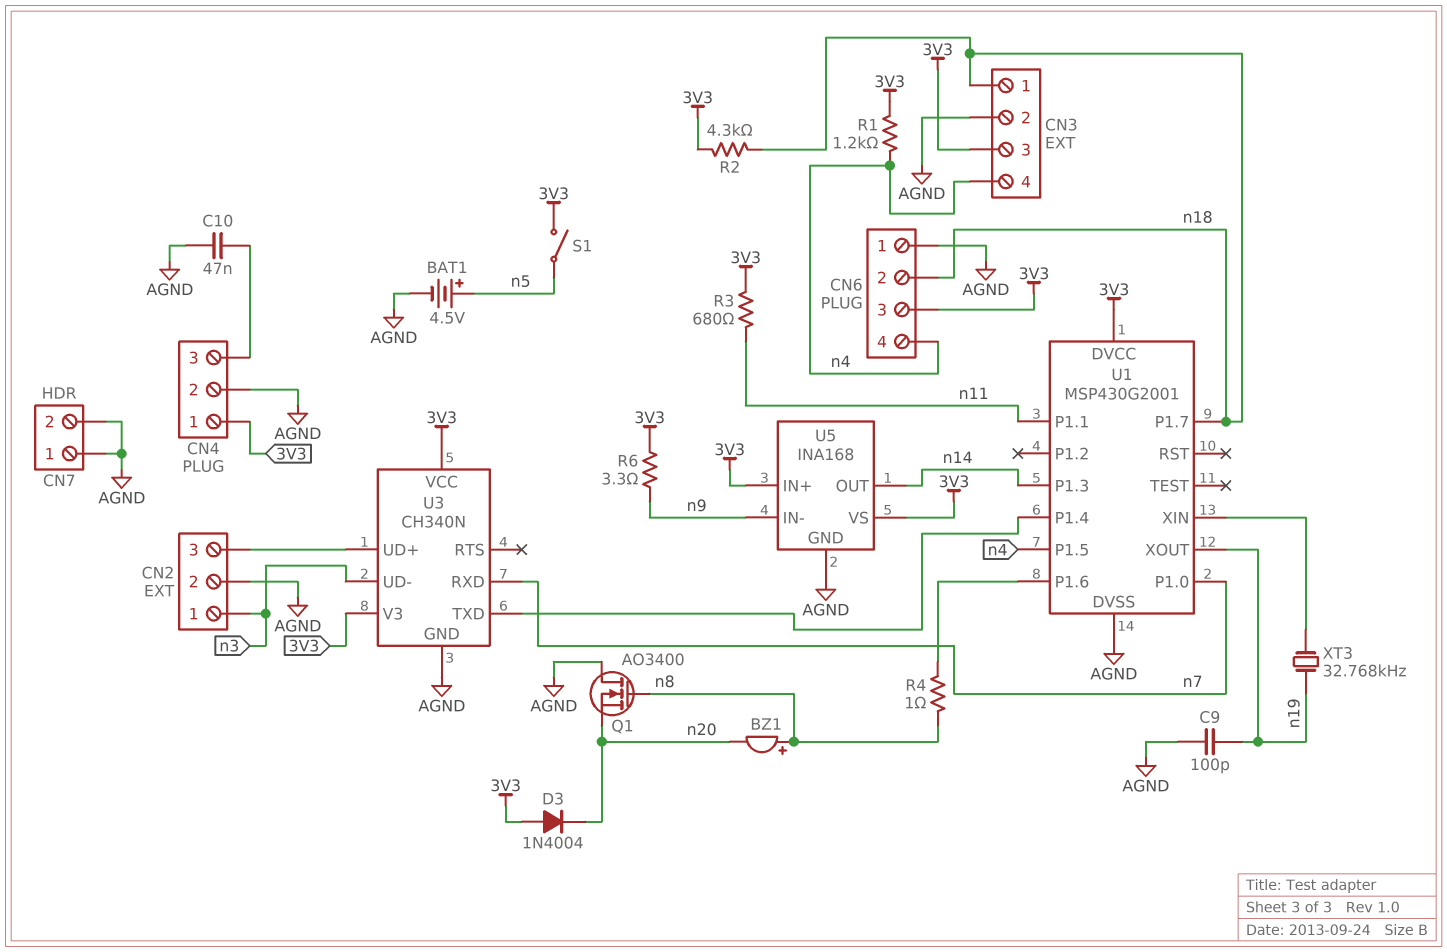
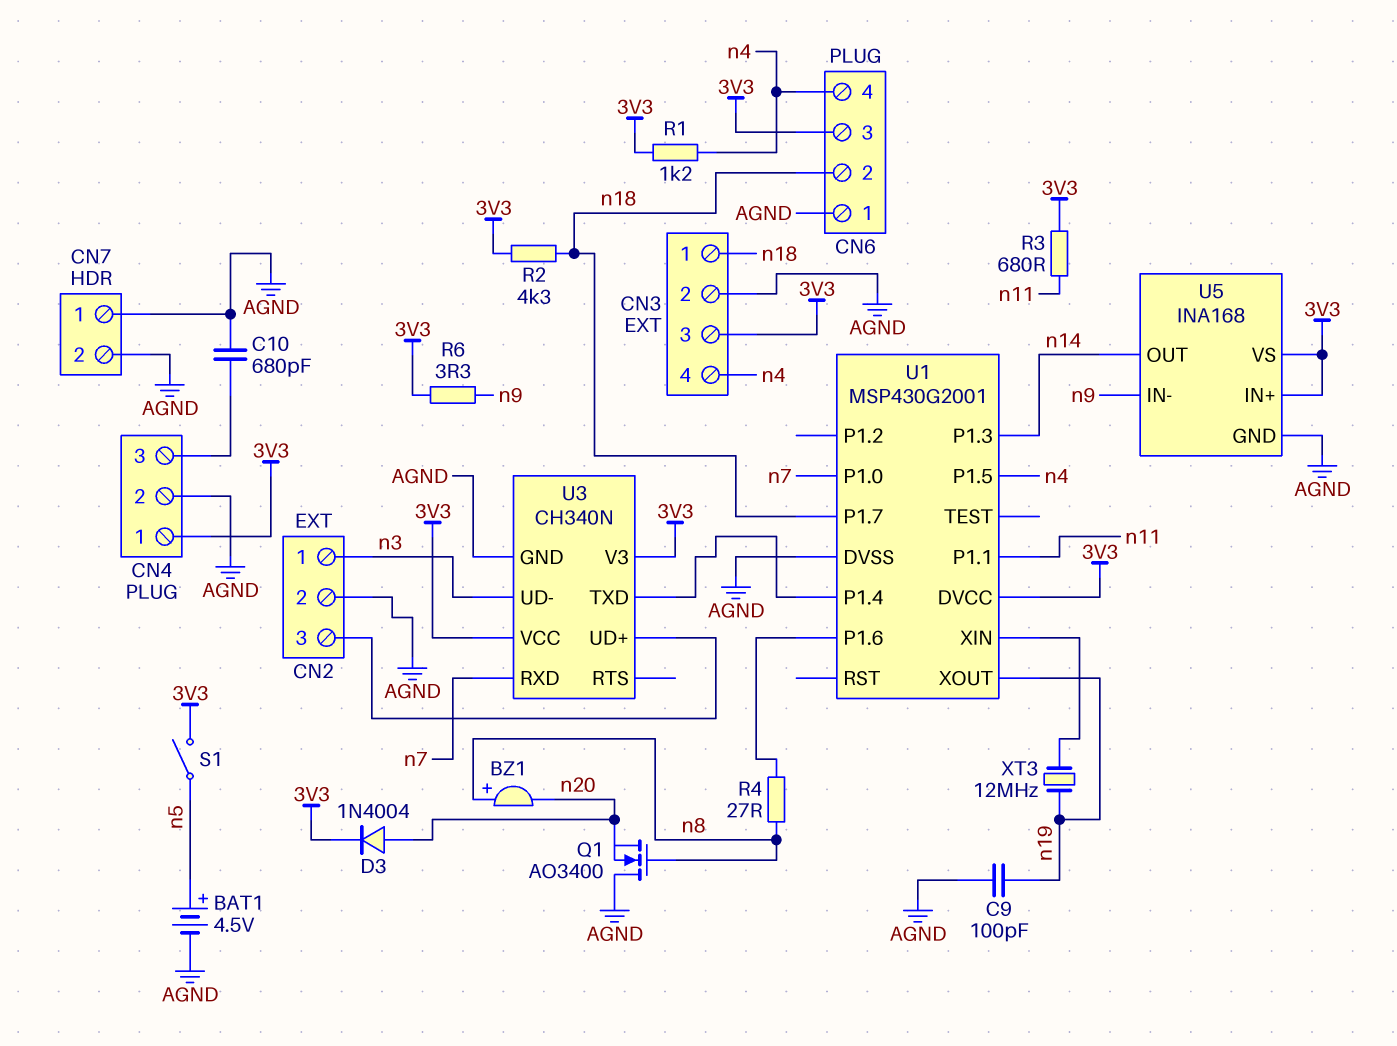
C10: 47nF (AGND, CN4/3) -> 680pF (AGND, CN4/3)
D3: diode 1N4004 (A 3V3, K n20) -> diode 1N4004 (A n20, K 3V3)
R4: 1 (U1/P1.6, n8) -> 27 (U1/P1.6, n8)
XT3: 32.768kHz (U1/XIN, n19) -> 12MHz (U1/XIN, n19)

